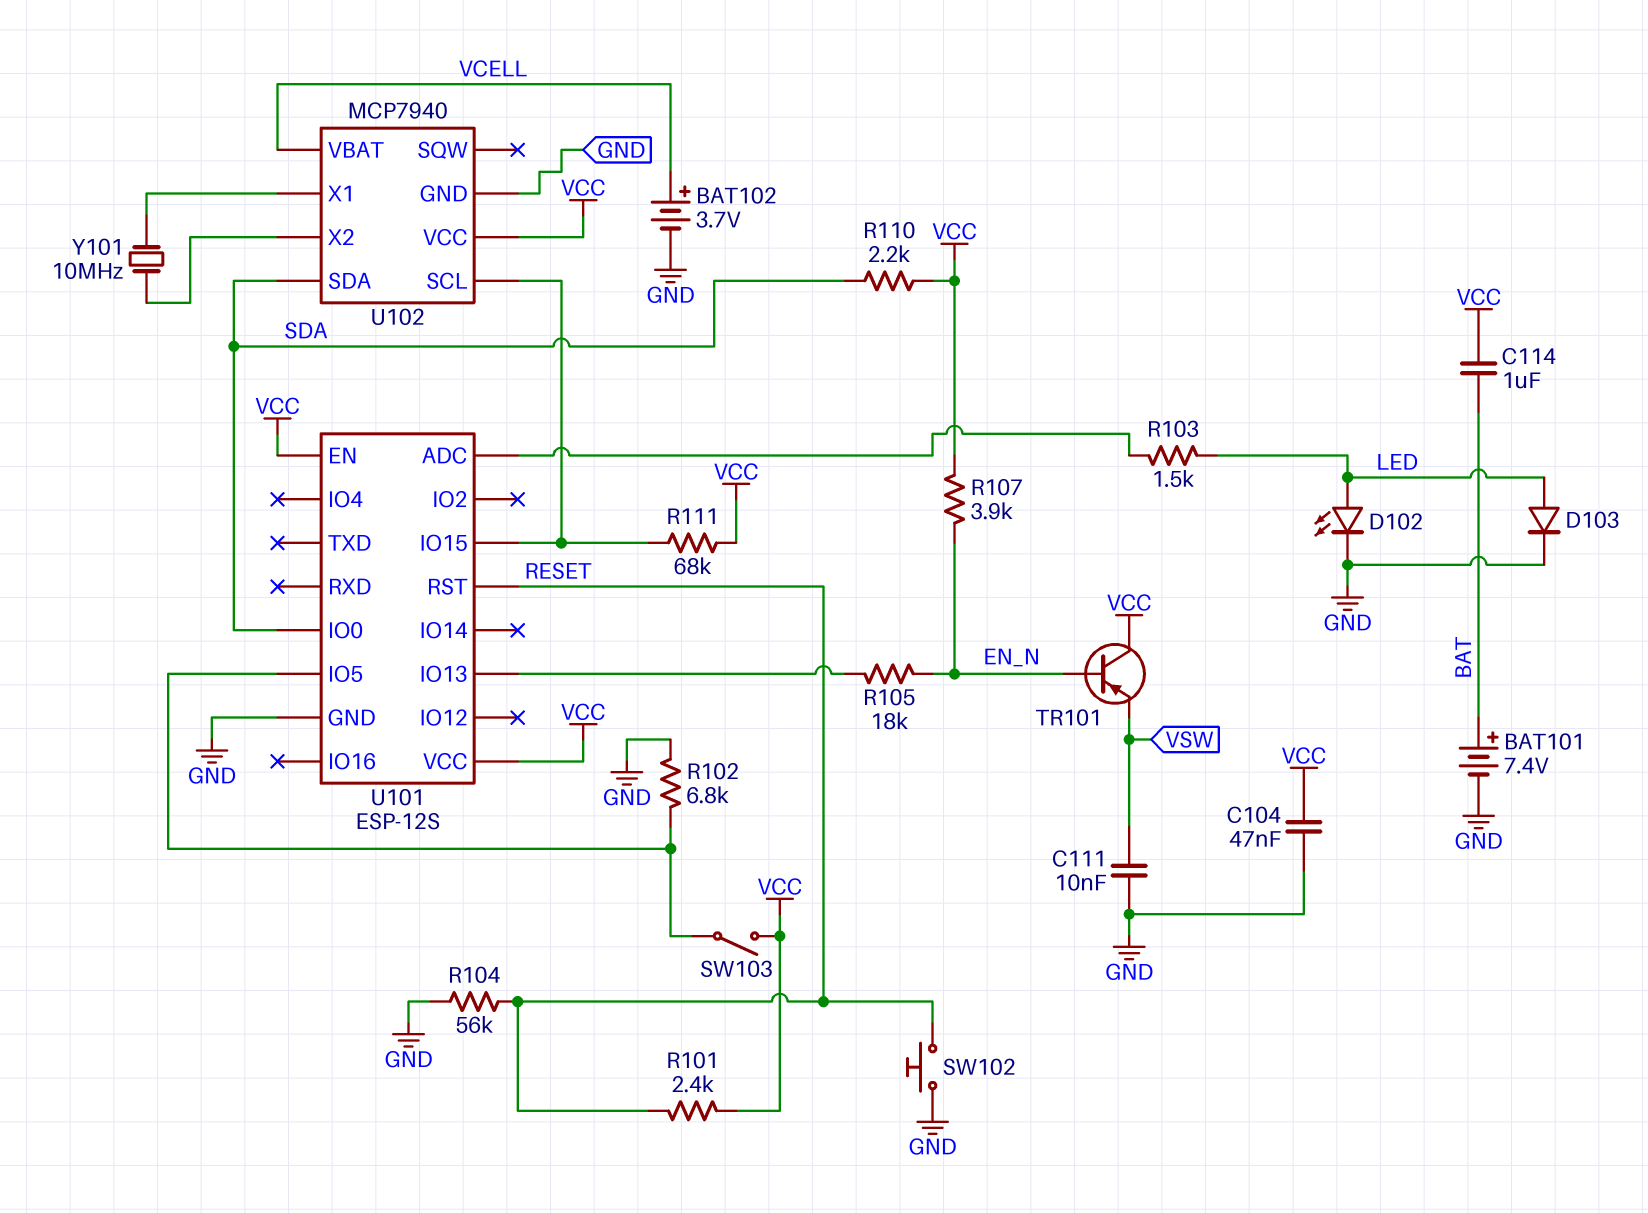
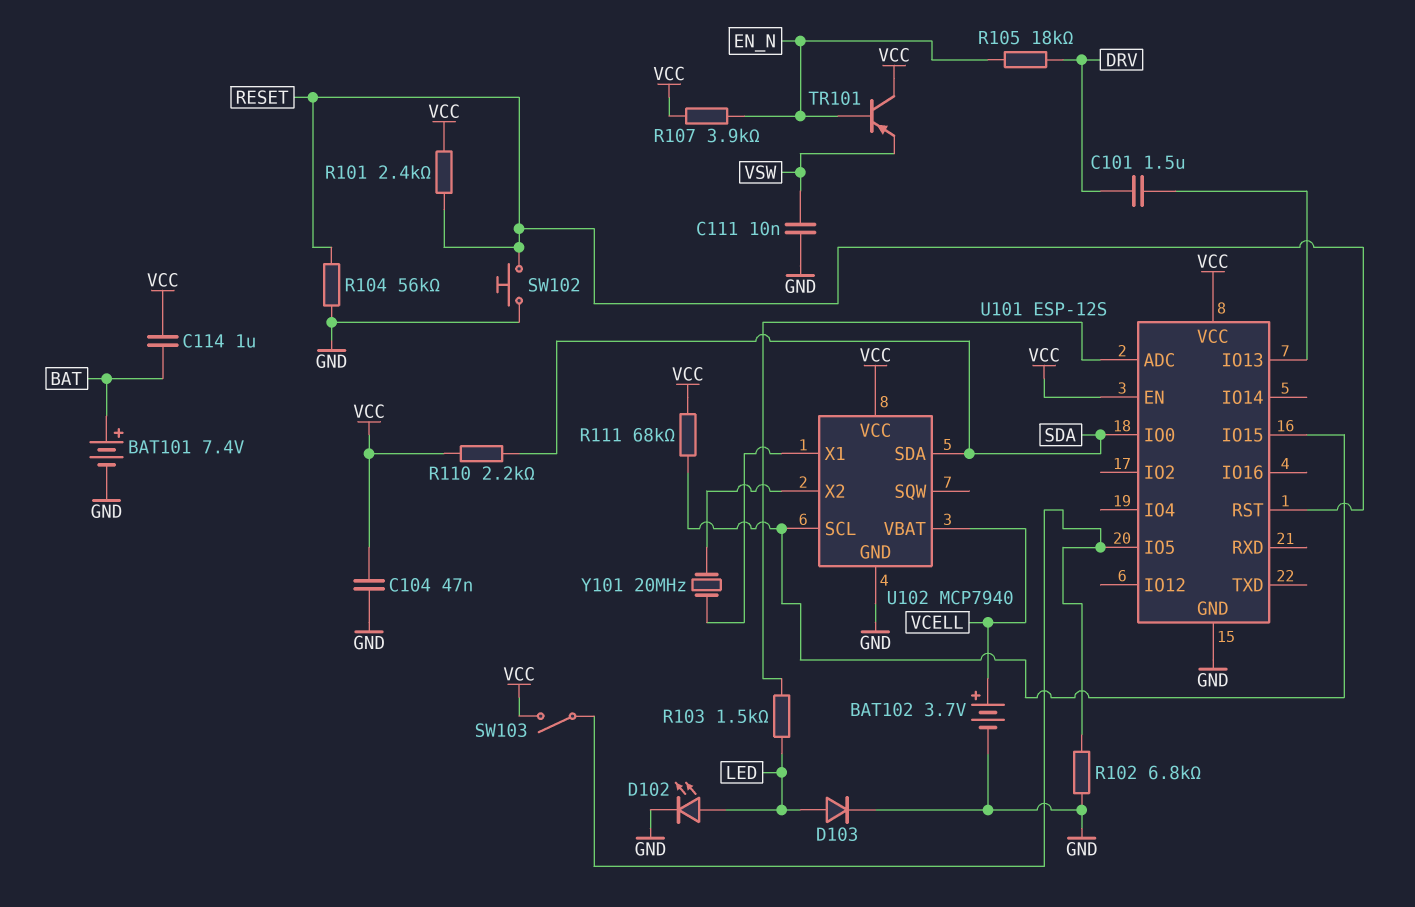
C101: none -> 1.5uF (DRV, U101/IO13)
R105: 18k (EN_N, U101/IO13) -> 18k (DRV, EN_N)
Y101: 10MHz (U102/X1, U102/X2) -> 20MHz (U102/X1, U102/X2)

